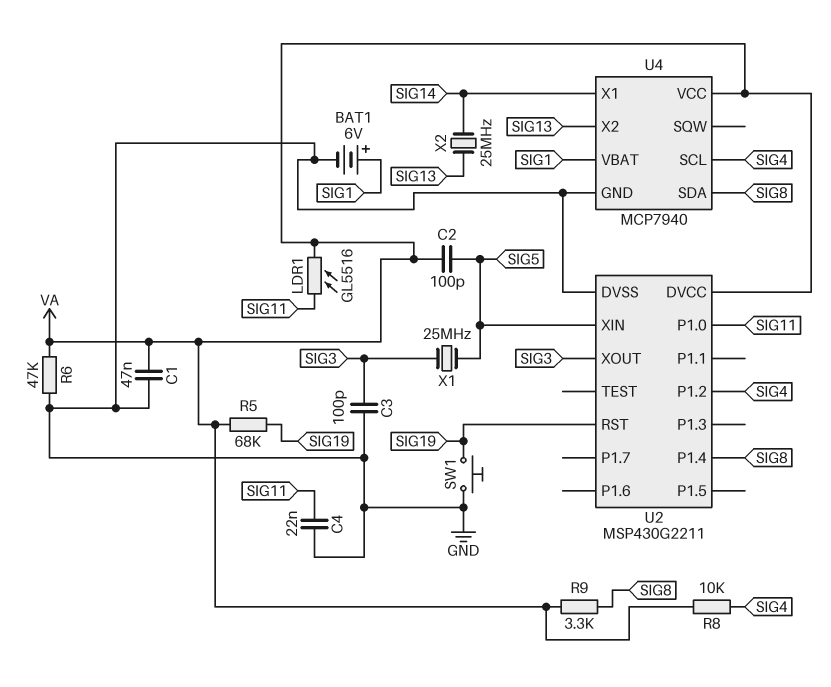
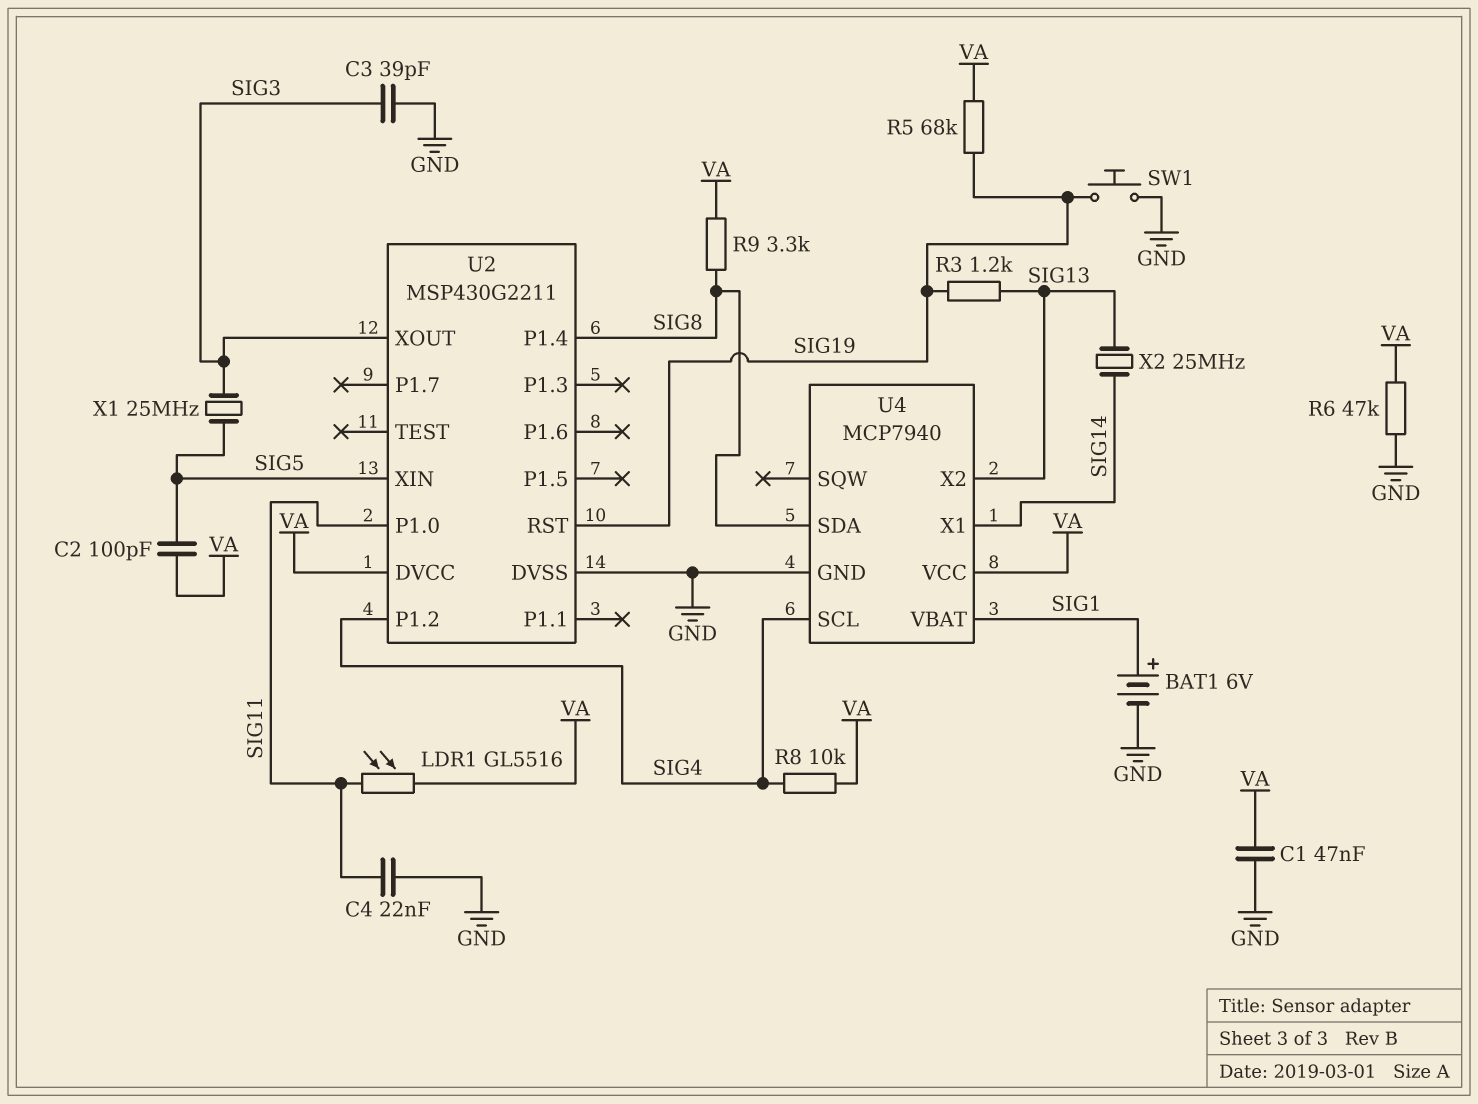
C3: 100pF (GND, SIG3) -> 39pF (GND, SIG3)
R3: none -> 1.2k (SIG13, SIG19)

